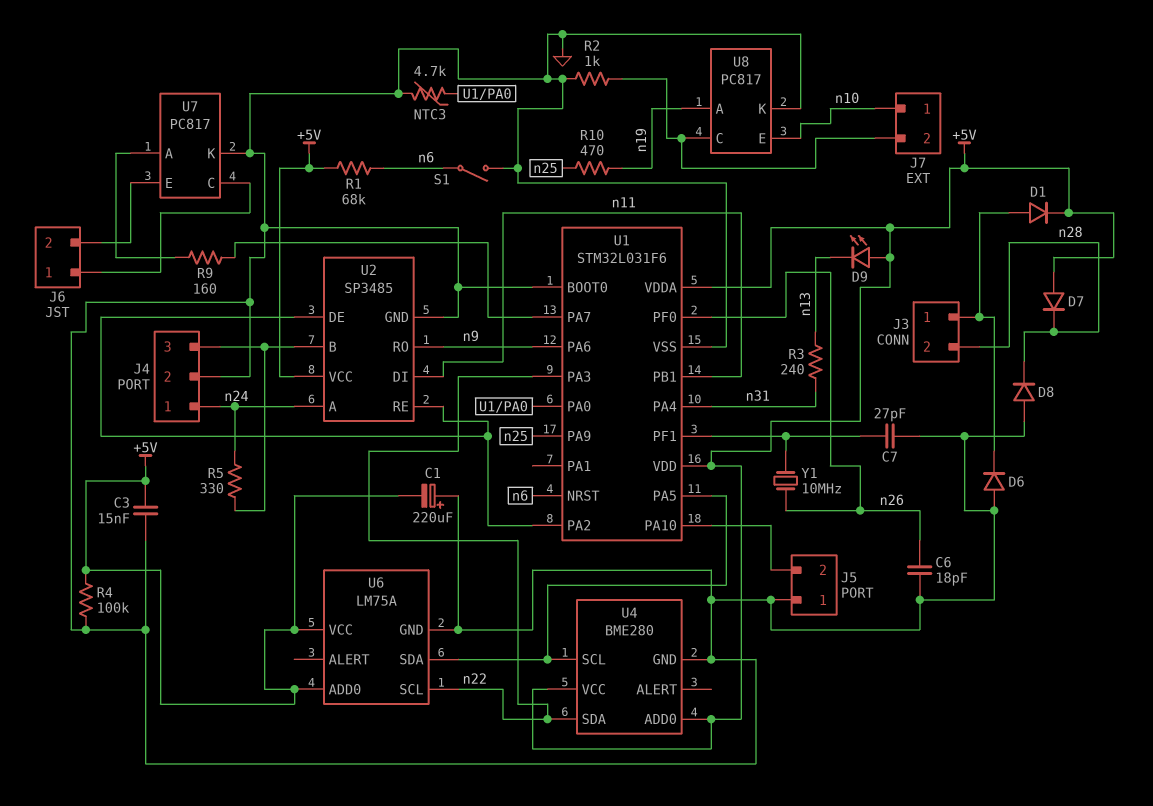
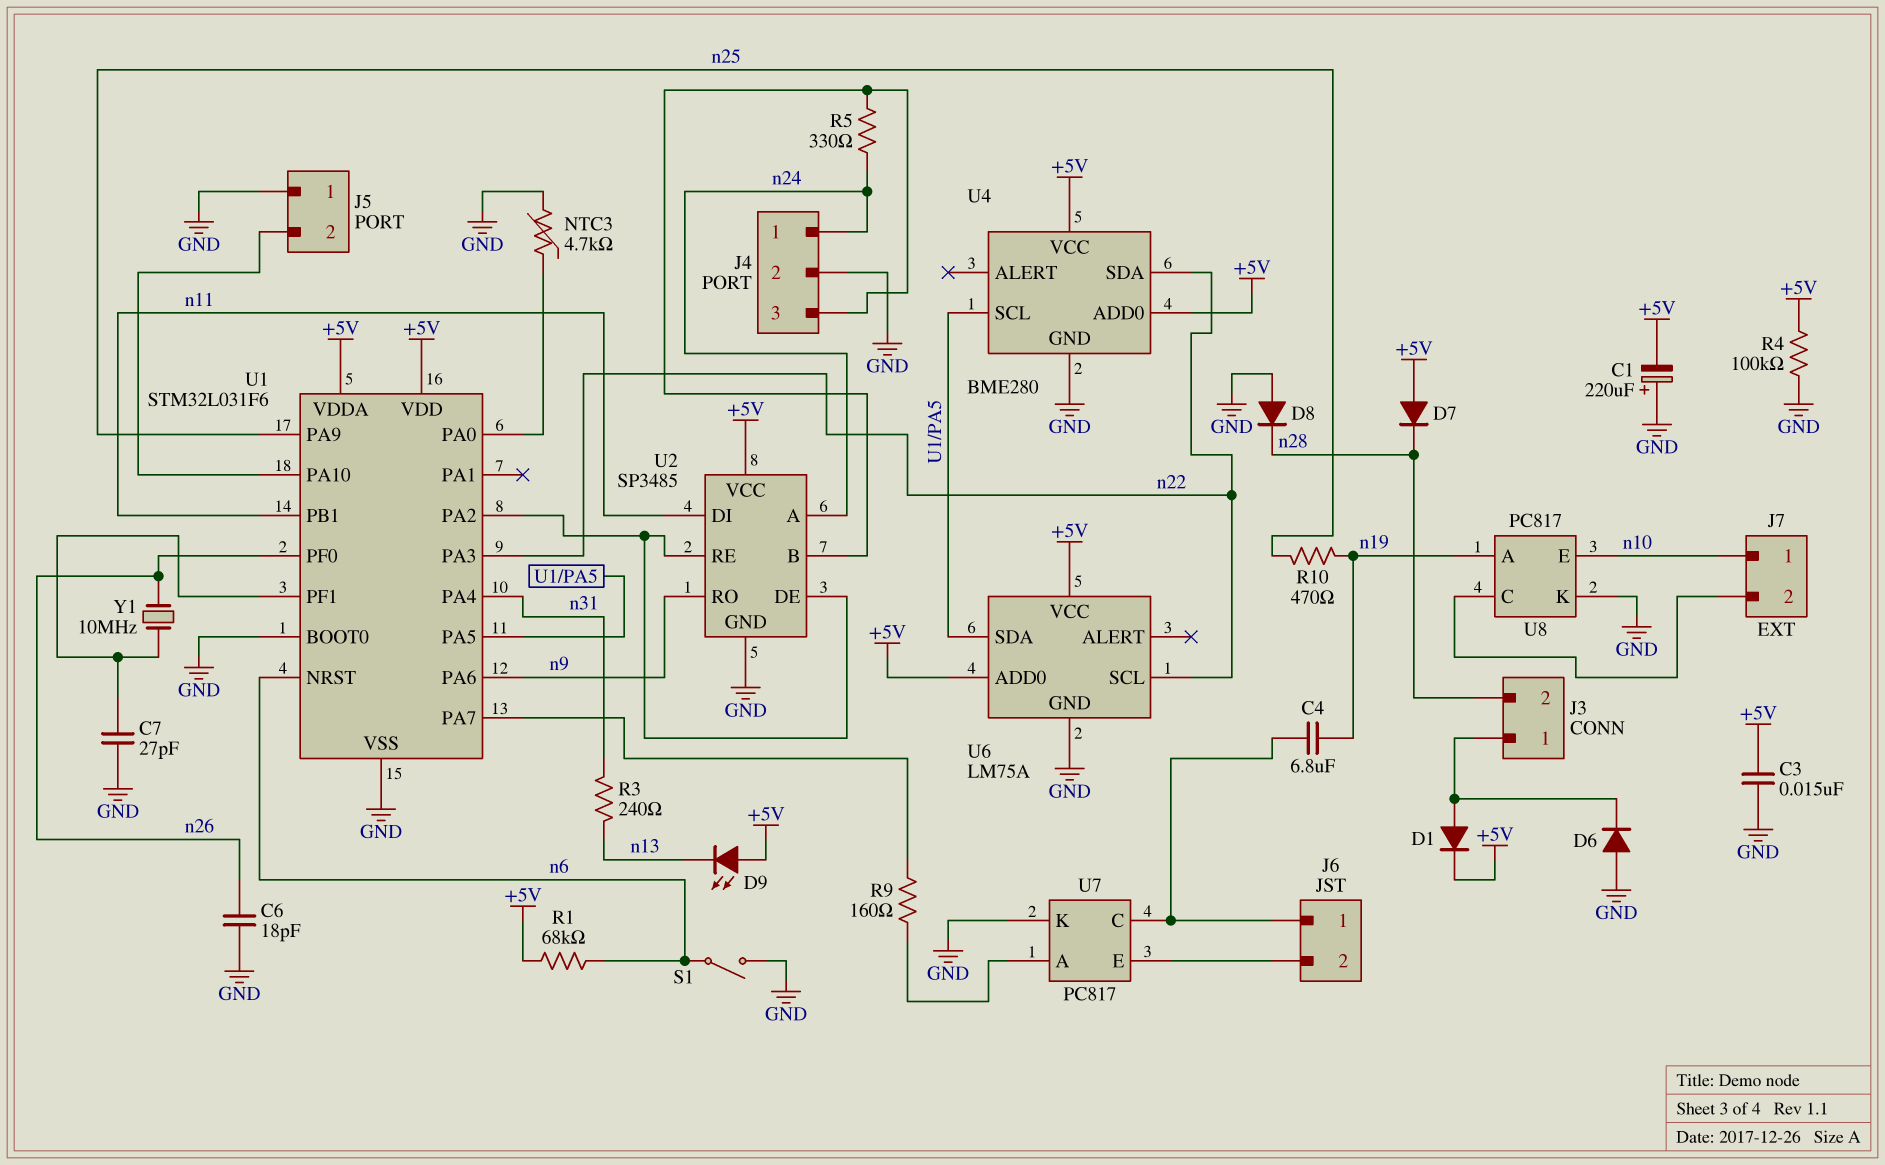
C4: none -> 6.8uF (J6/1, n19)
R2: 1k (GND, J7/2) -> none

